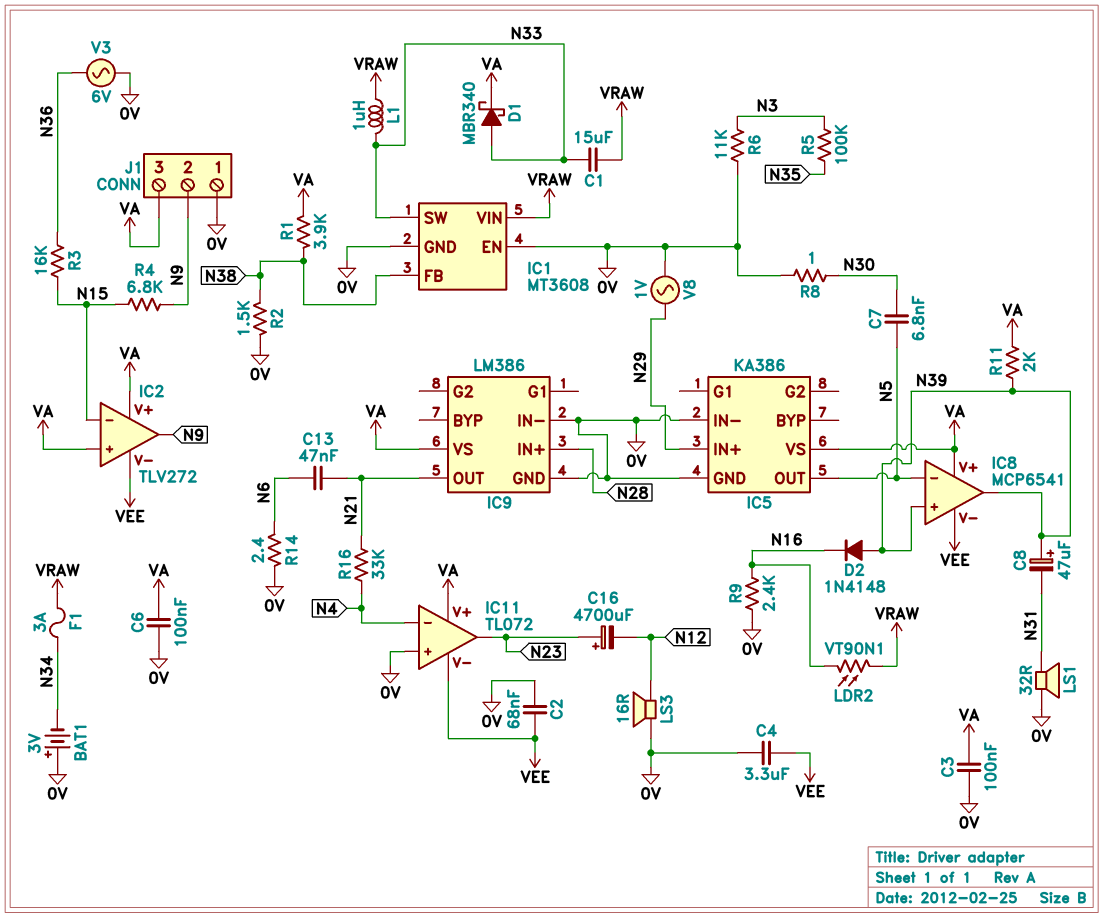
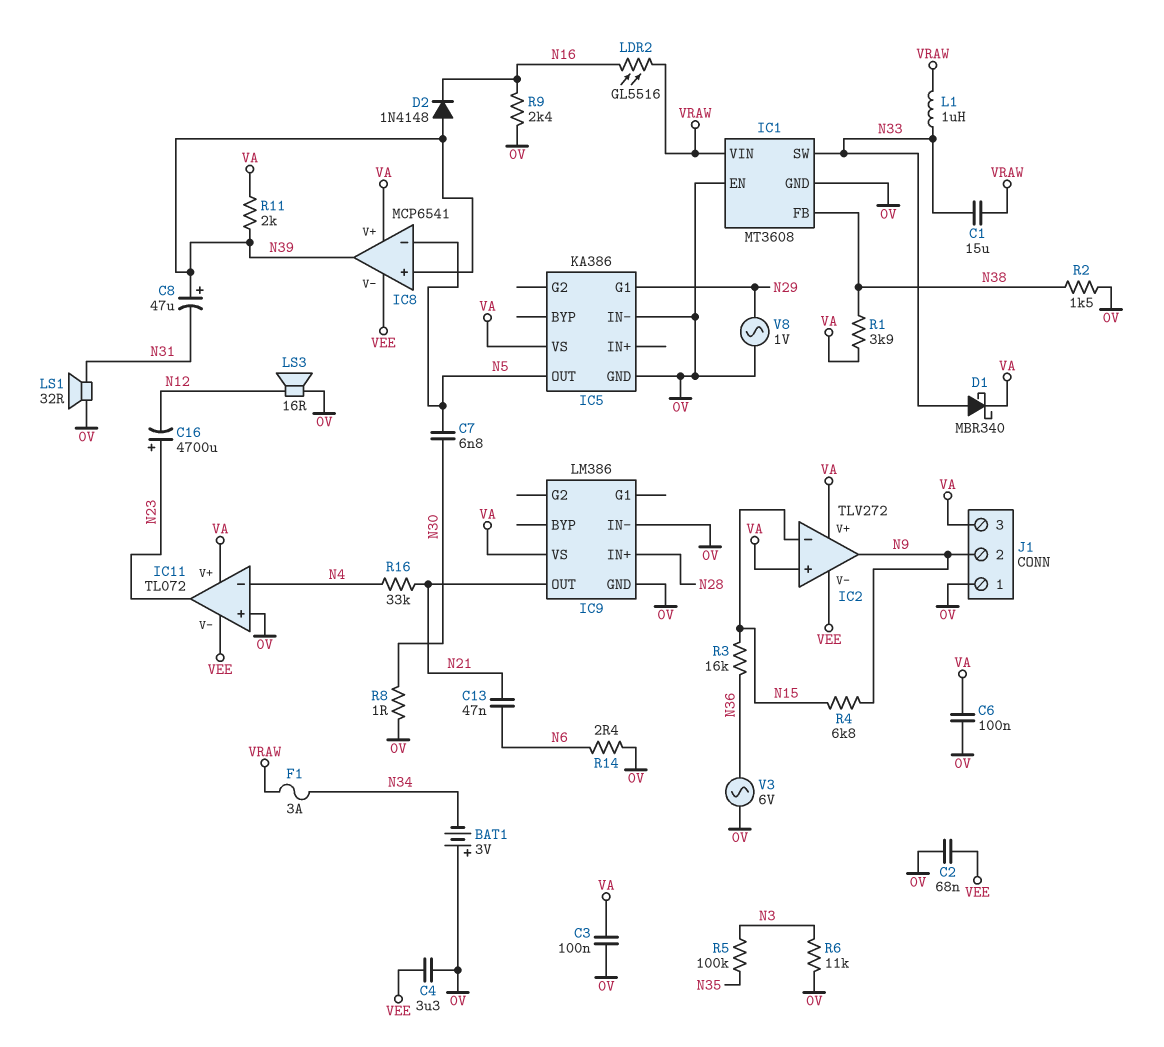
IC5 pin G1: none -> N29
IC5 pin IN+: N29 -> none
LDR2: VT90N1 (N16, VRAW) -> GL5516 (N16, VRAW)

